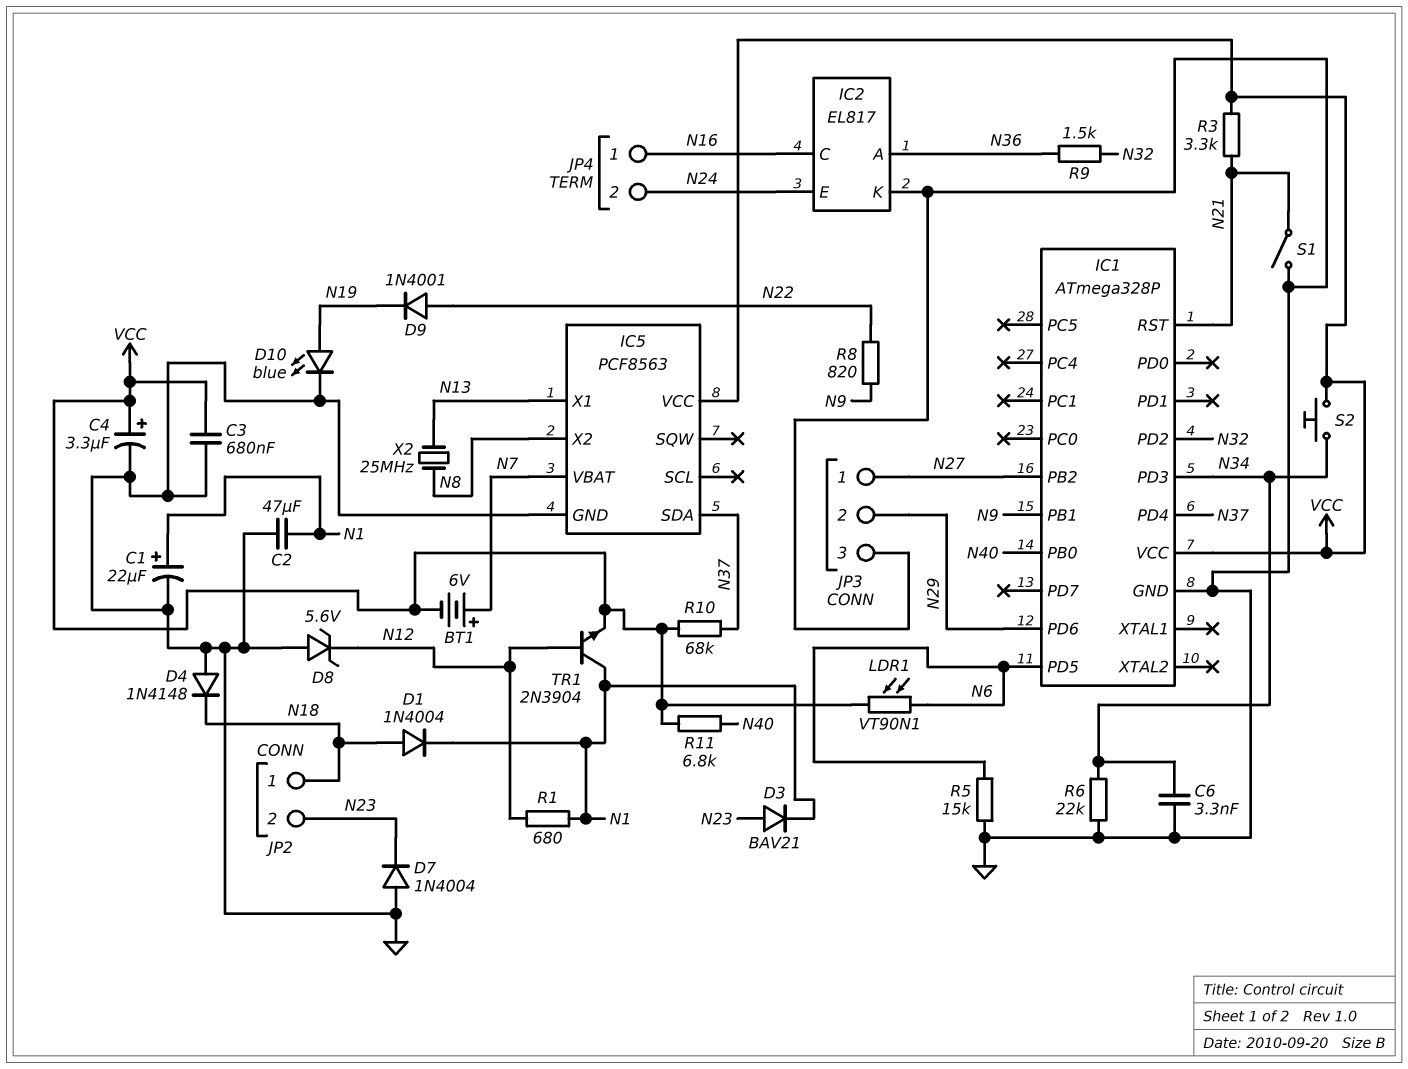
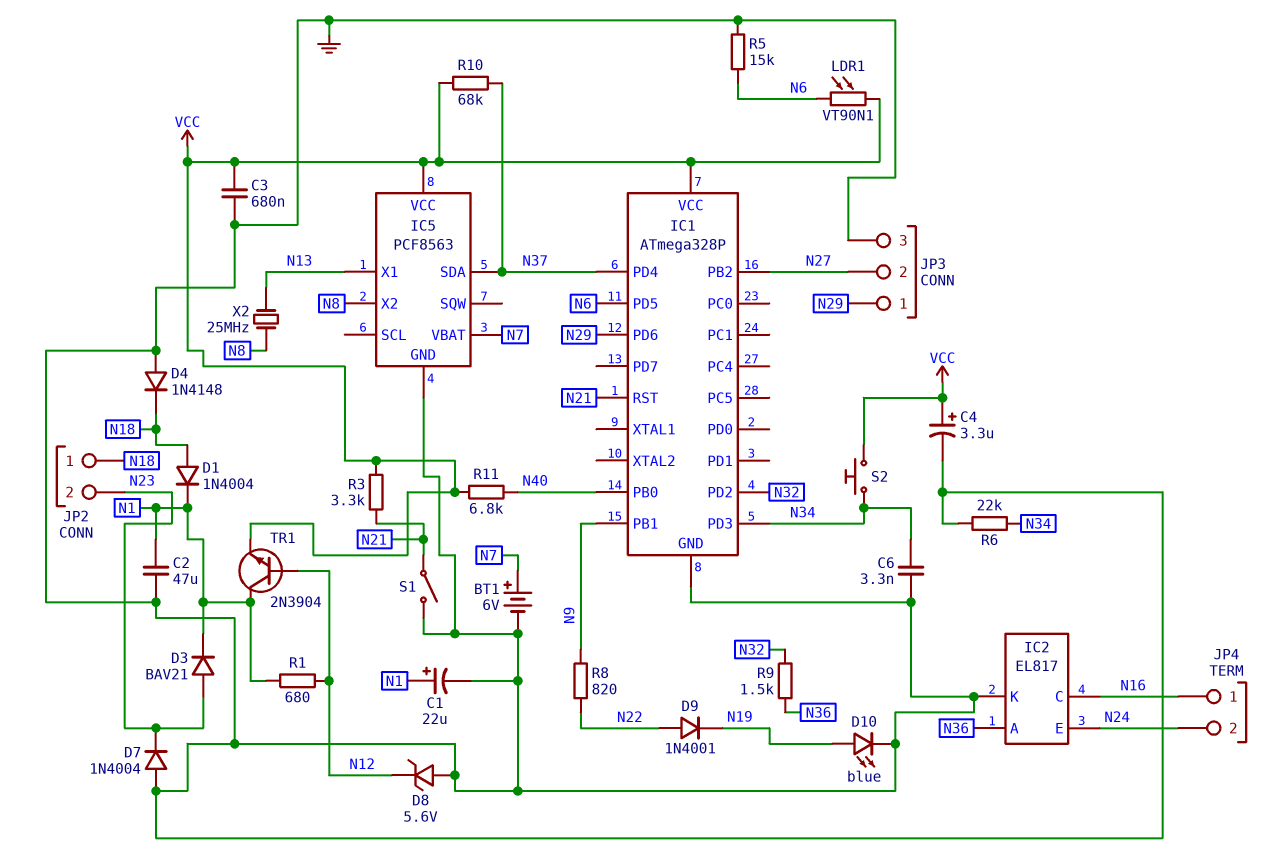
BT1: 6V (plus N7, minus VCC) -> 6V (plus N7, minus GND)
JP3 pin 1: N27 -> N29
JP3 pin 2: N29 -> N27

